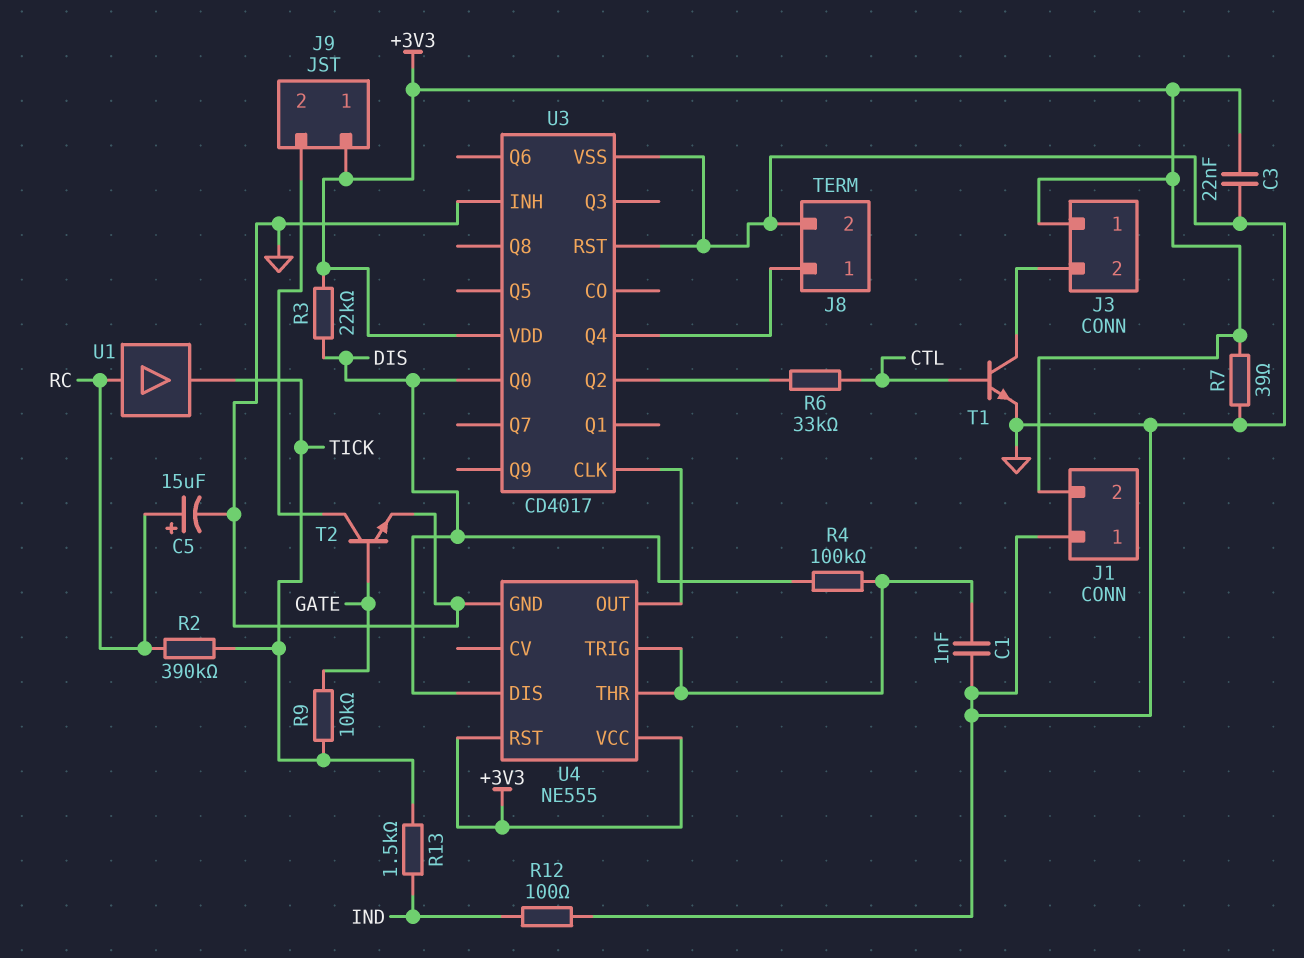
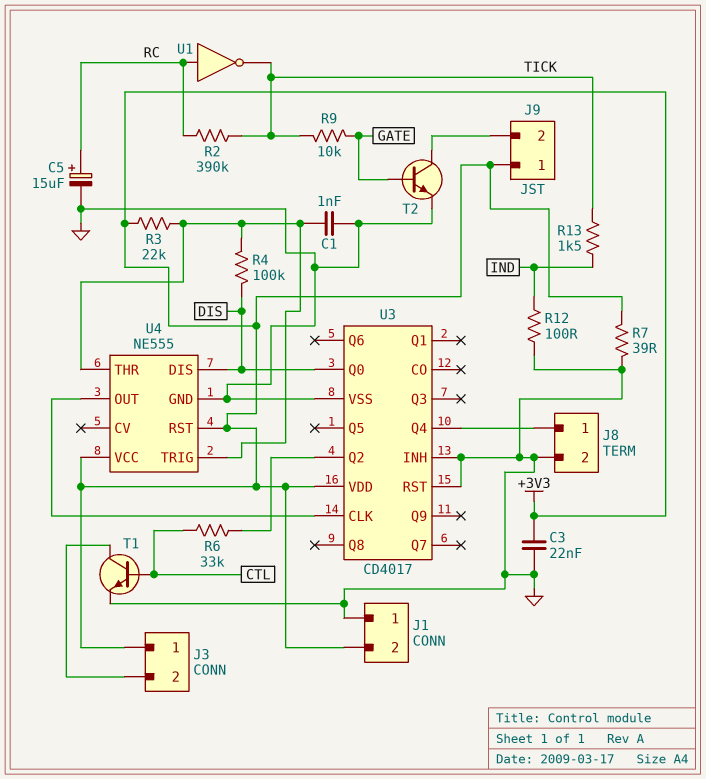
R3: 22k (+3V3, DIS) -> 22k (+3V3, U4/THR)
U1: buffer (in RC, out TICK) -> NOT (in RC, out TICK)

